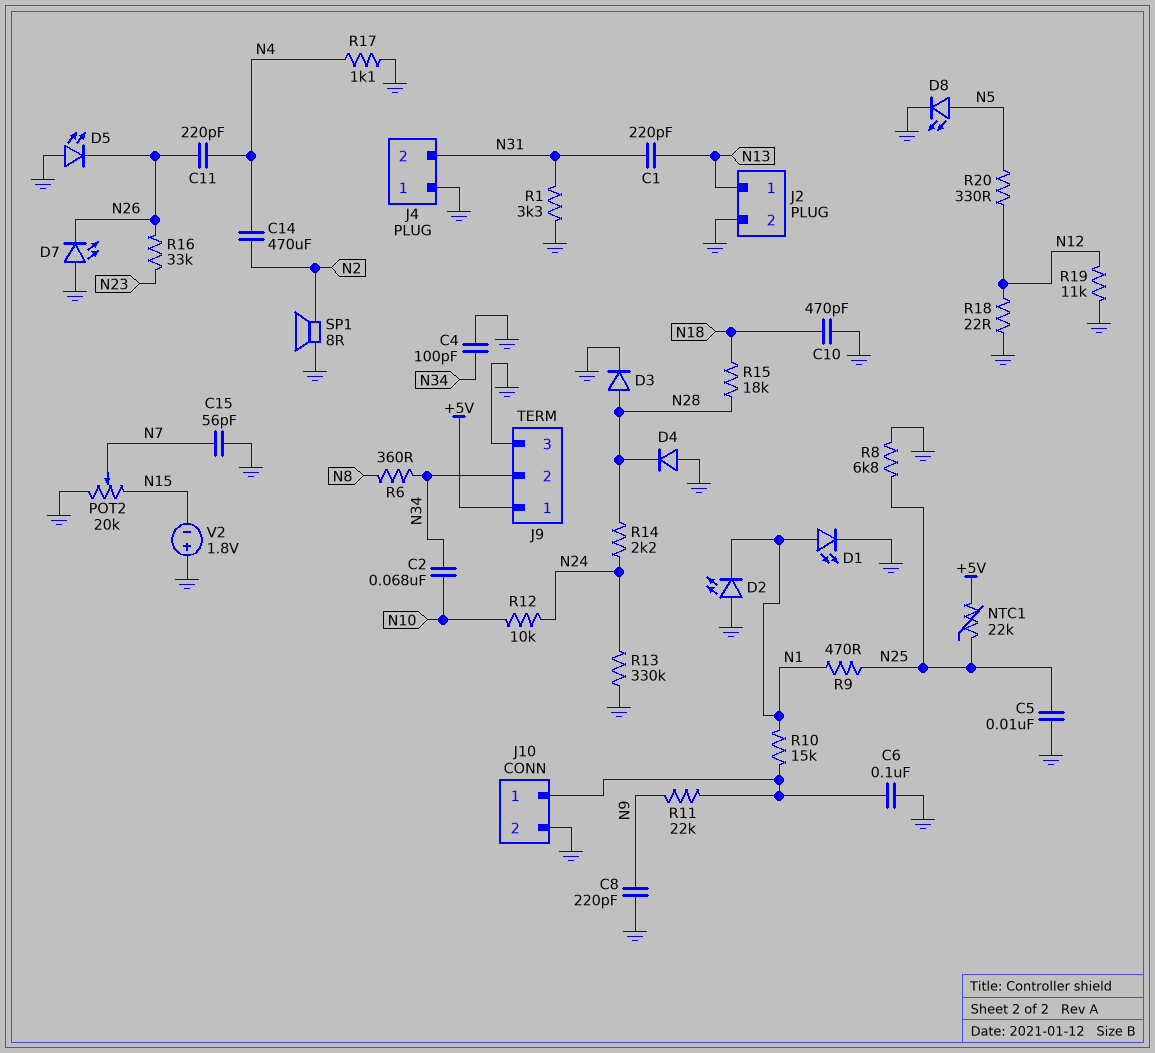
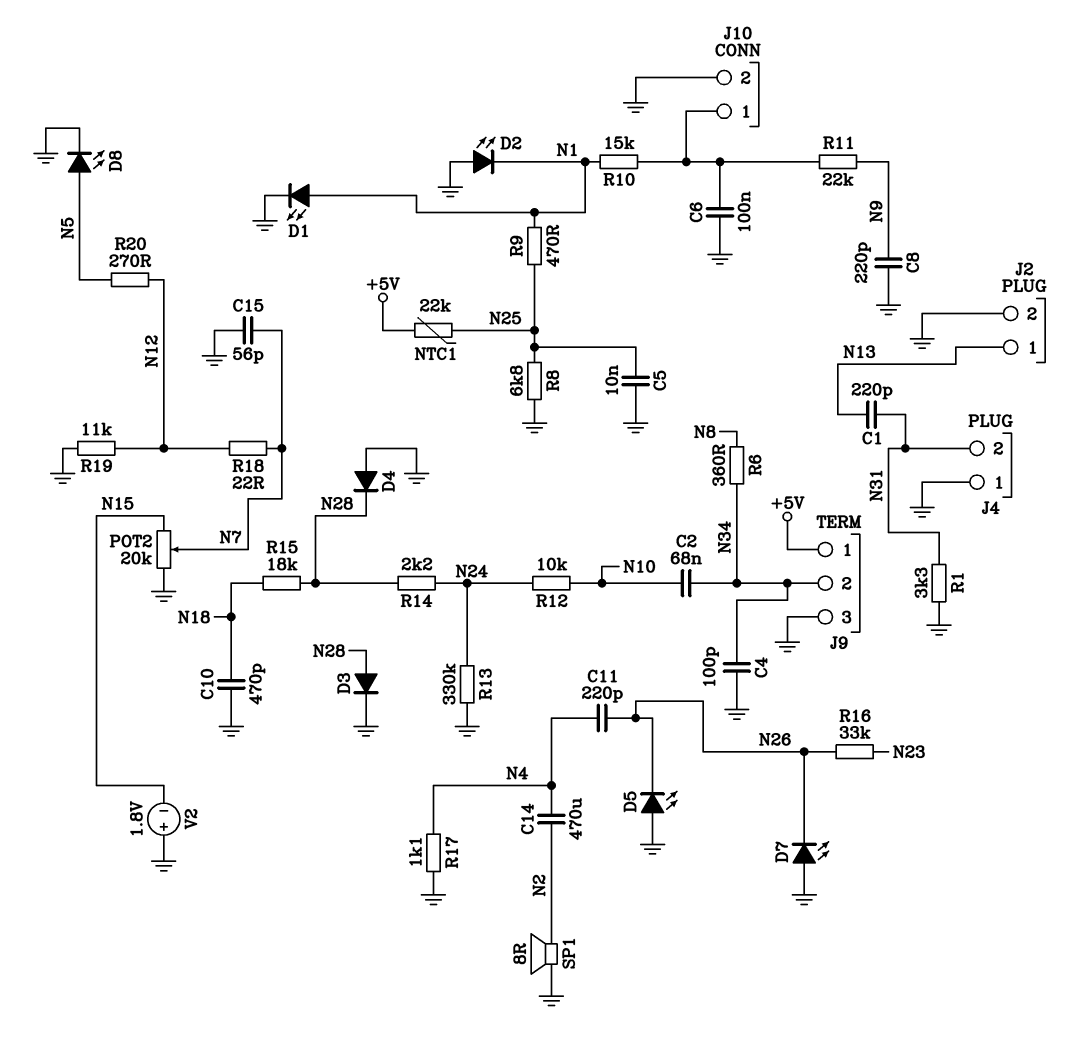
R18: 22 (GND, N12) -> 22 (N7, N12)
R20: 330 (N5, N12) -> 270 (N5, N12)

